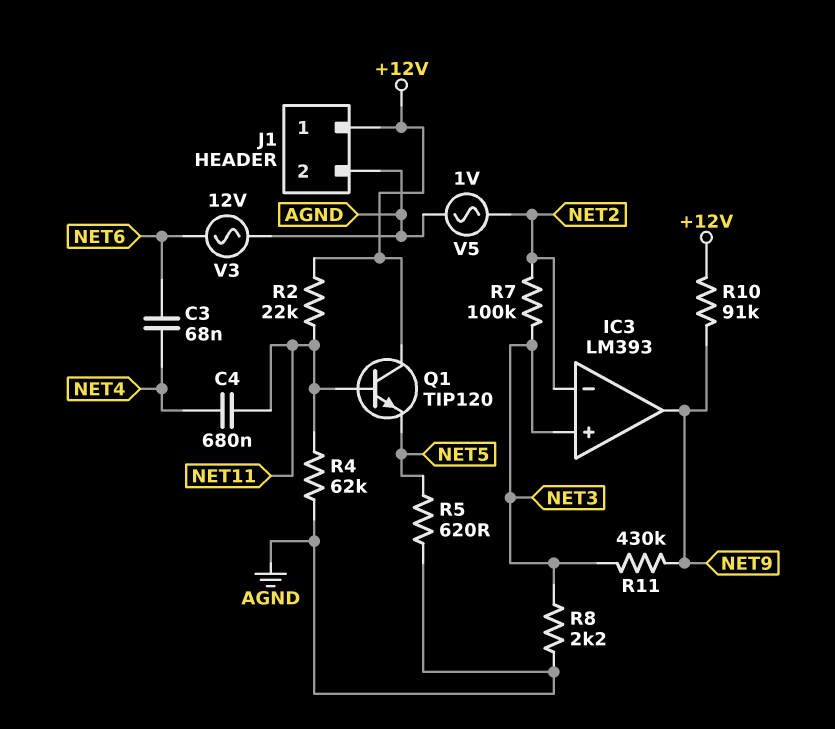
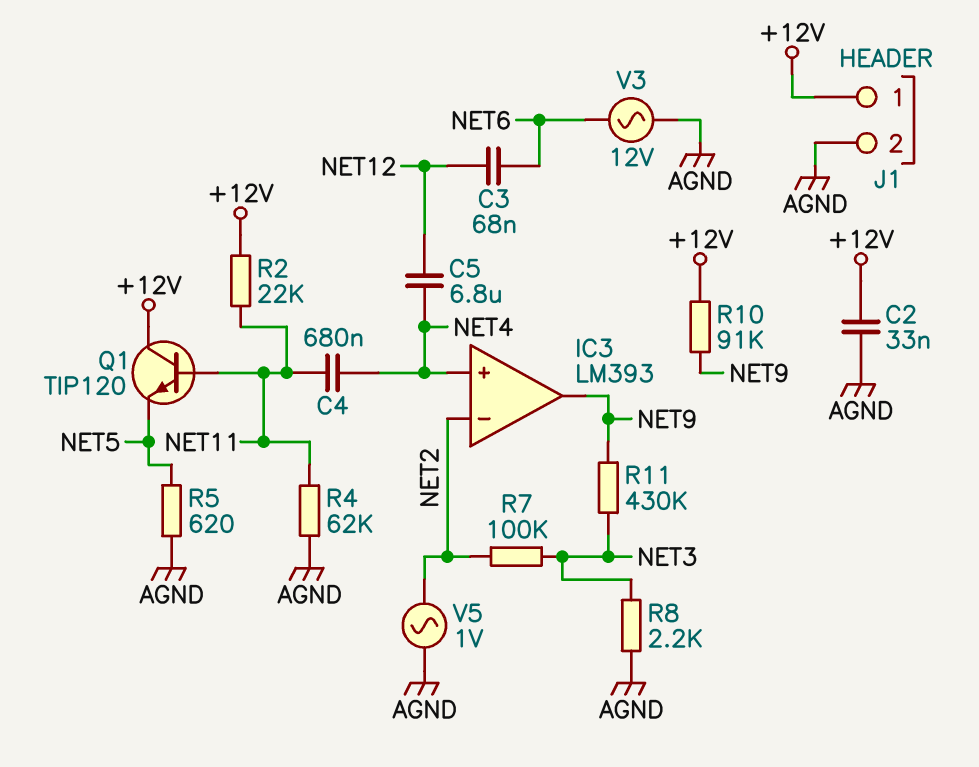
C2: none -> 33nF (+12V, AGND)
C3: 68nF (NET4, NET6) -> 68nF (NET6, NET12)
C5: none -> 6.8uF (NET4, NET12)
IC3 pin in+: NET3 -> NET4

